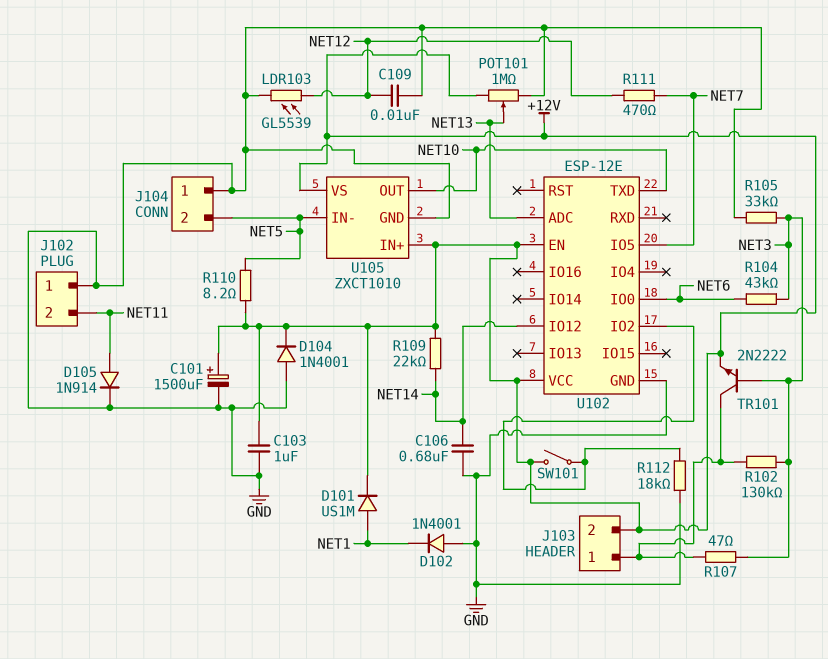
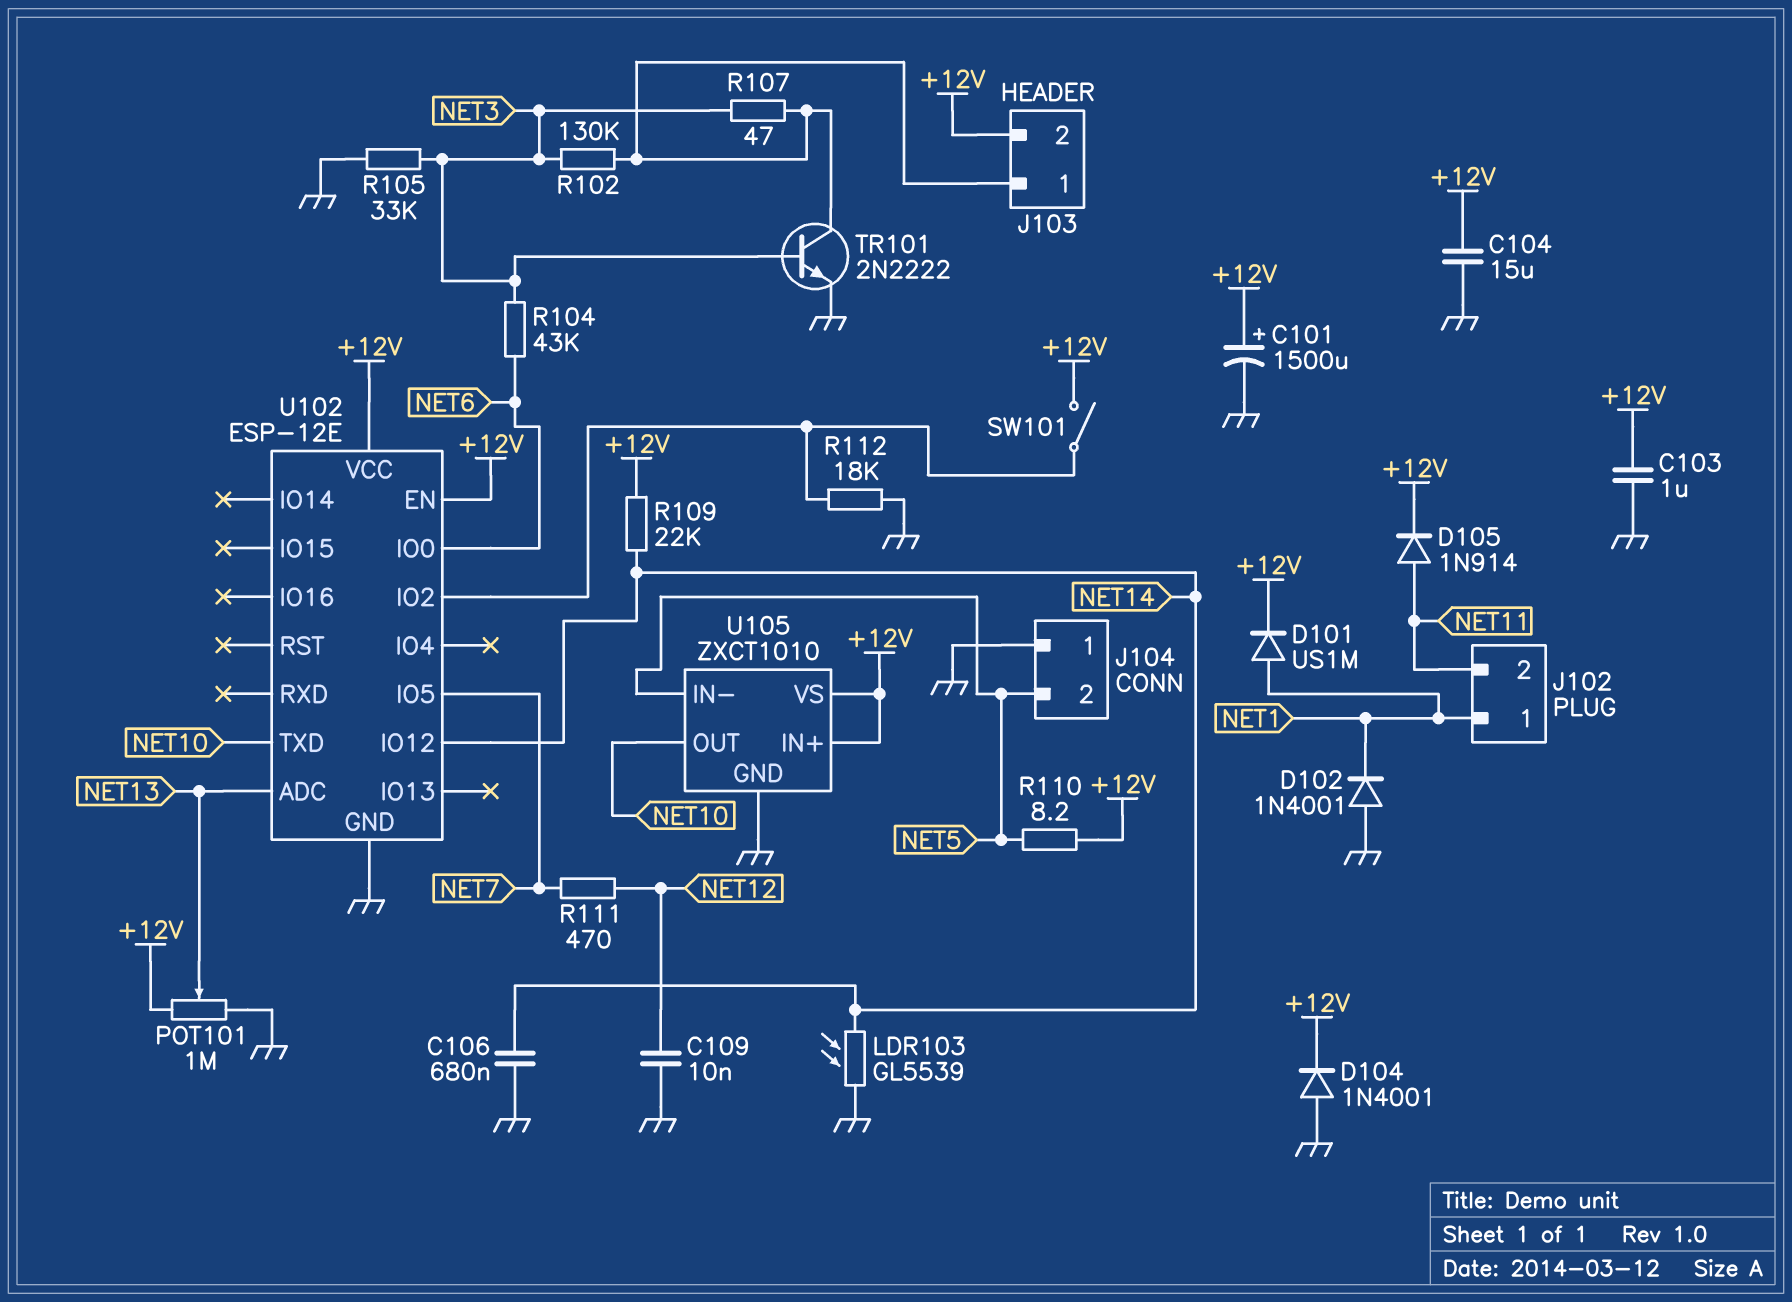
C104: none -> 15uF (+12V, GND)
D105: diode 1N914 (A NET11, K GND) -> diode 1N914 (A NET11, K +12V)
J102 pin 1: GND -> NET1
LDR103: GL5539 (GND, NET12) -> GL5539 (GND, NET14)
TR101: NPN 2N2222 (B NET3, C J103/1, E +12V) -> NPN 2N2222 (B NET3, C J103/1, E GND)

